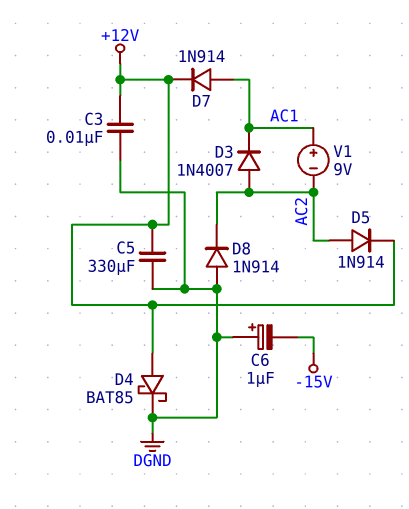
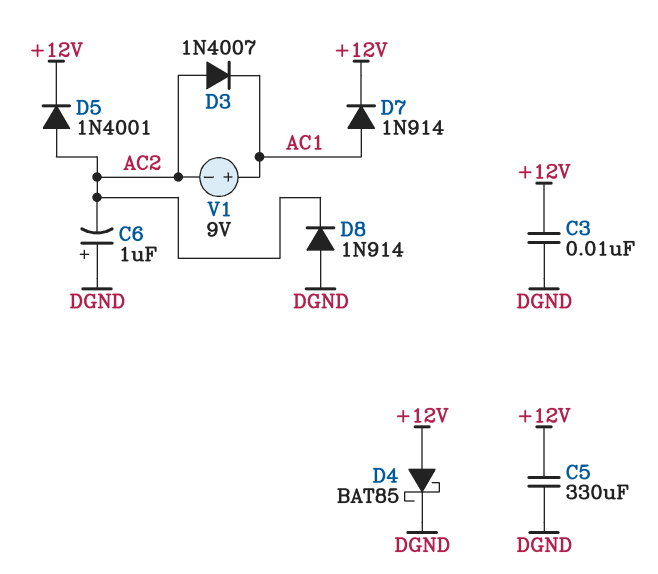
C6: 1uF (plus DGND, minus -15V) -> 1uF (plus DGND, minus AC2)
D5: diode 1N914 (A AC2, K +12V) -> diode 1N4001 (A AC2, K +12V)

